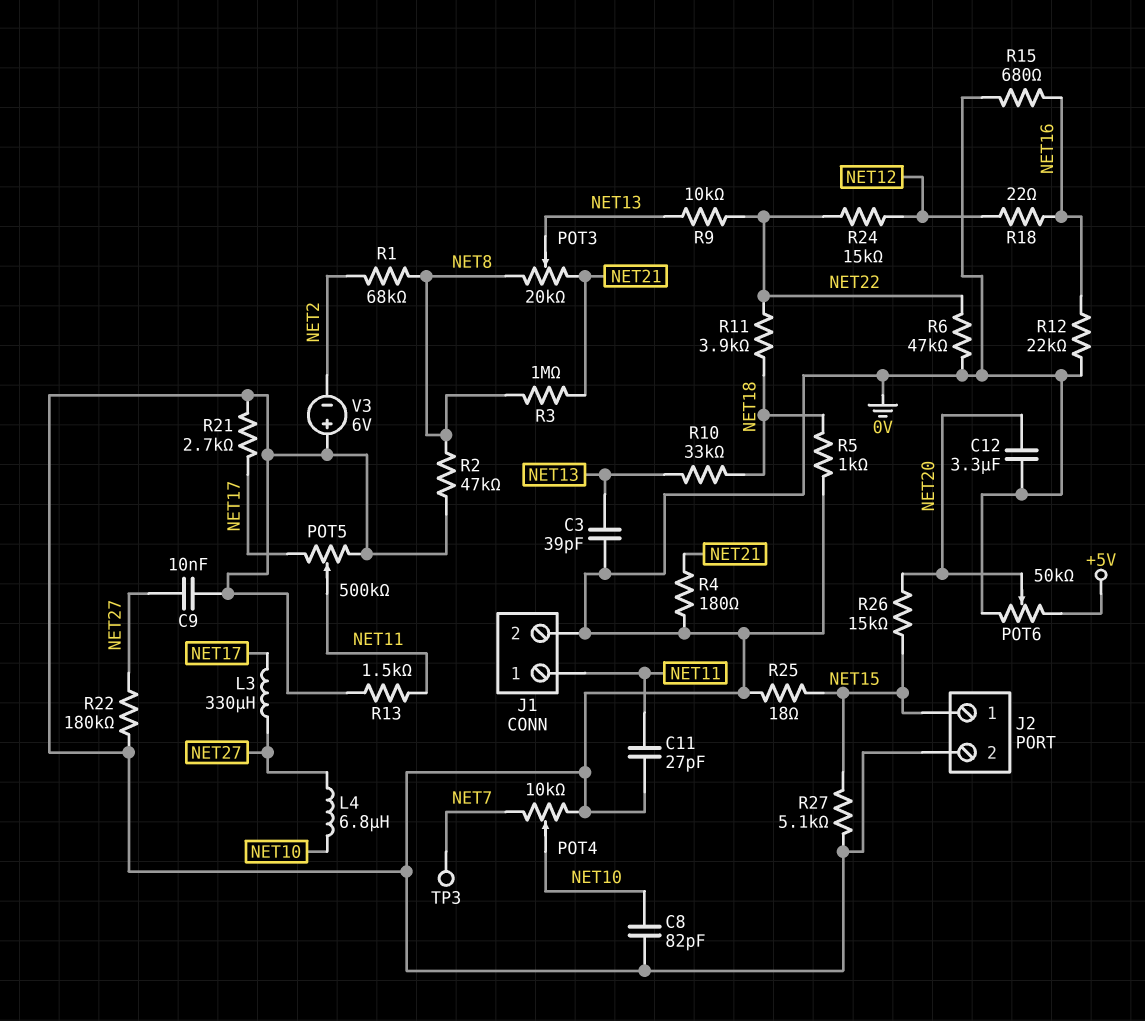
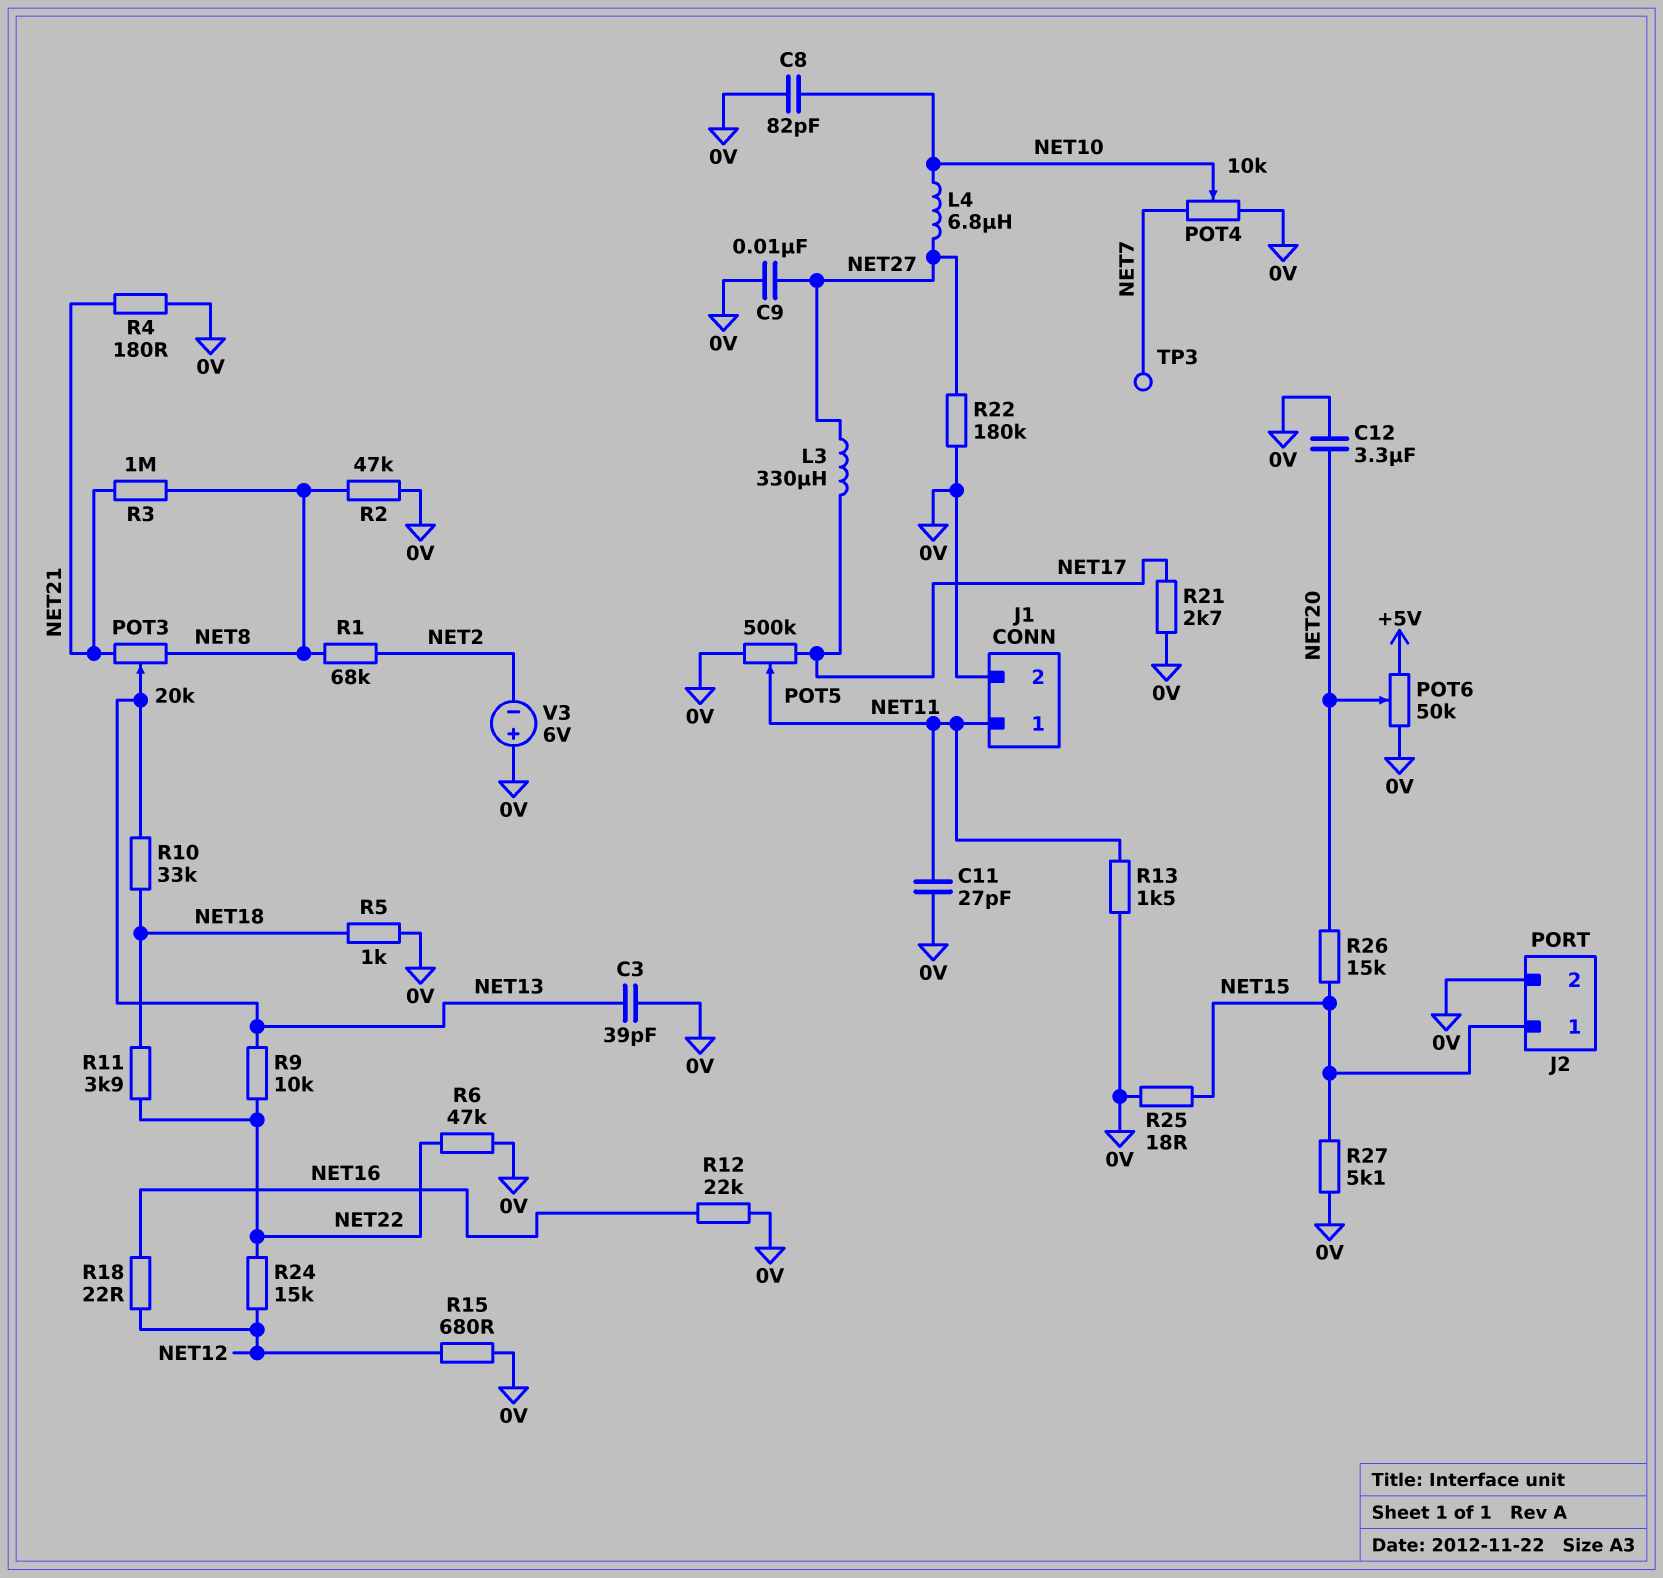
R15: 680 (0V, NET16) -> 680 (0V, NET12)

